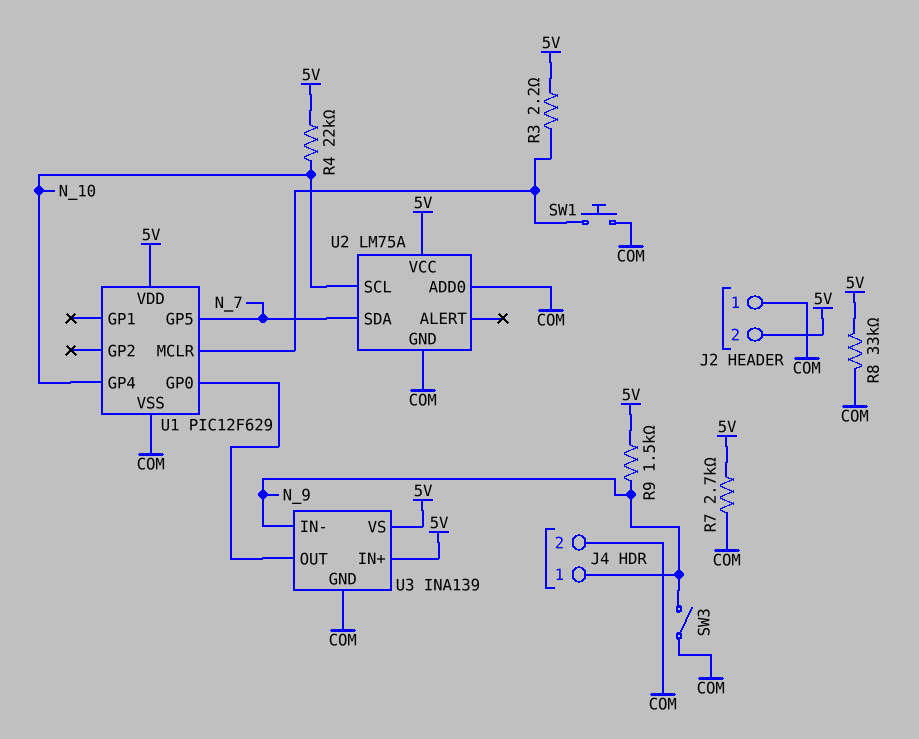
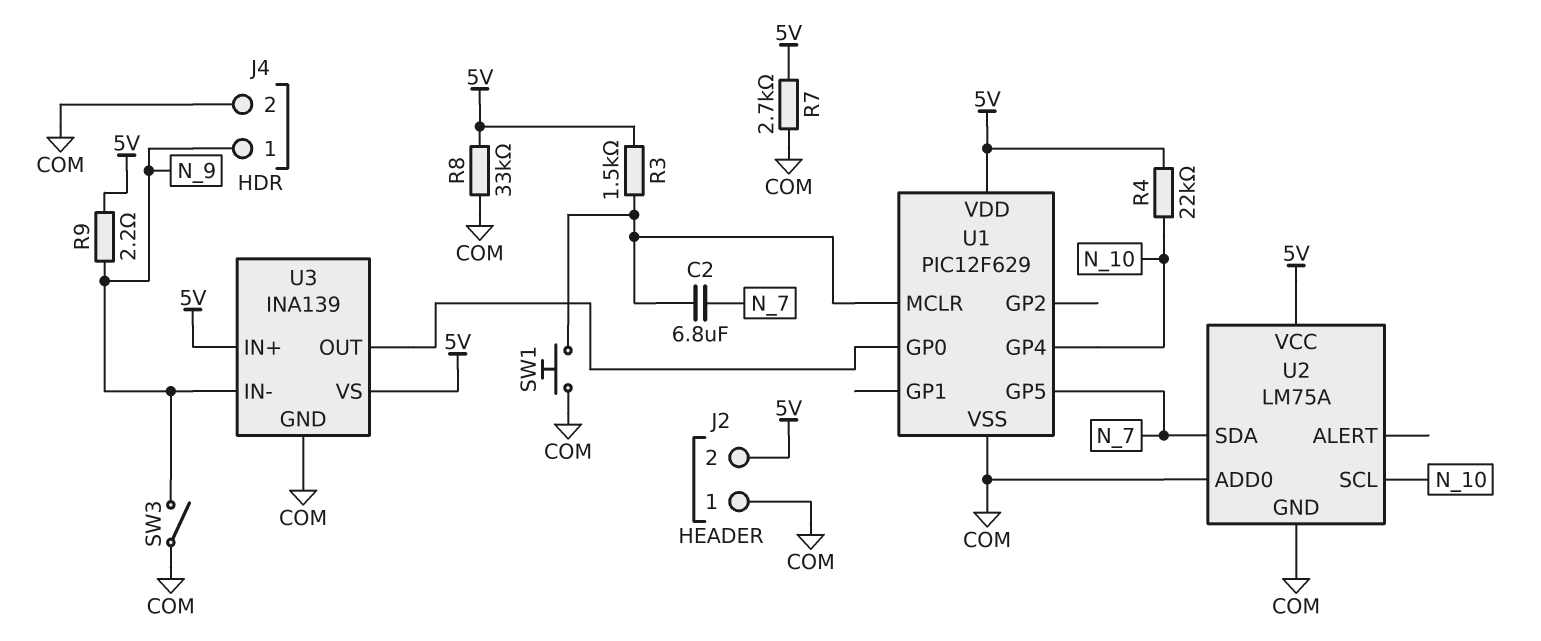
C2: none -> 6.8uF (N_7, U1/MCLR)
R3: 2.2 (5V, U1/MCLR) -> 1.5k (5V, U1/MCLR)
R9: 1.5k (5V, N_9) -> 2.2 (5V, N_9)

